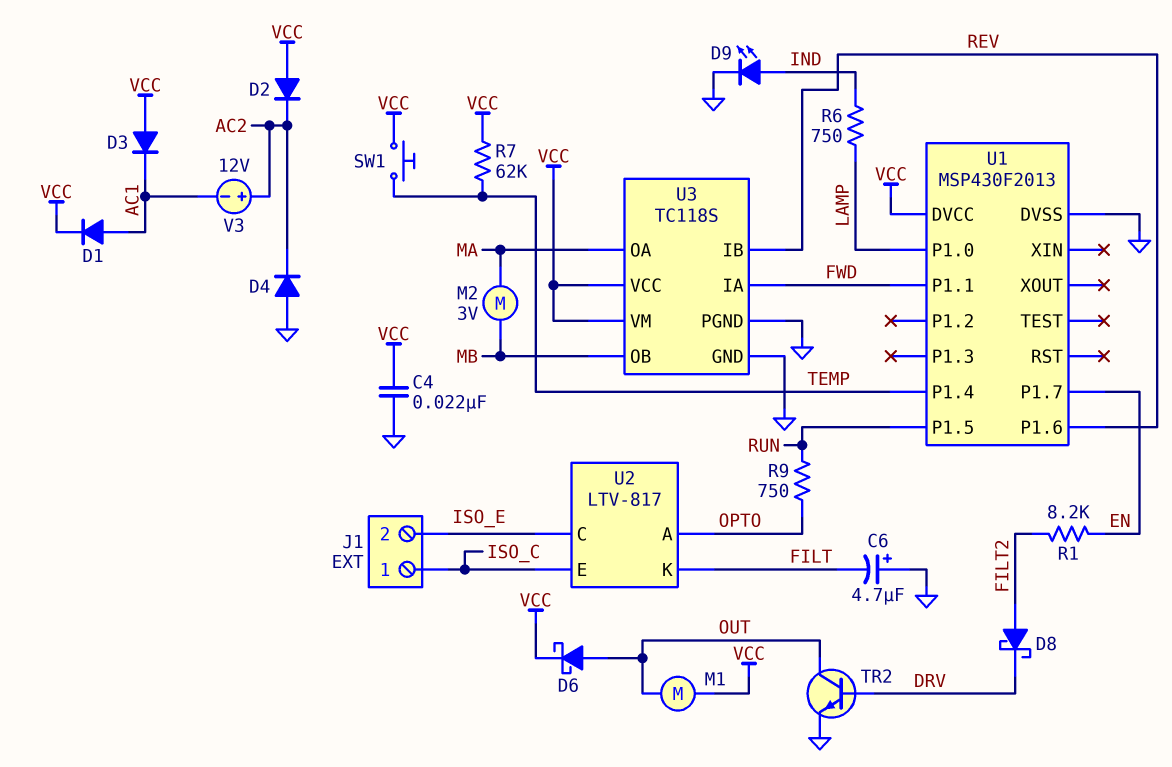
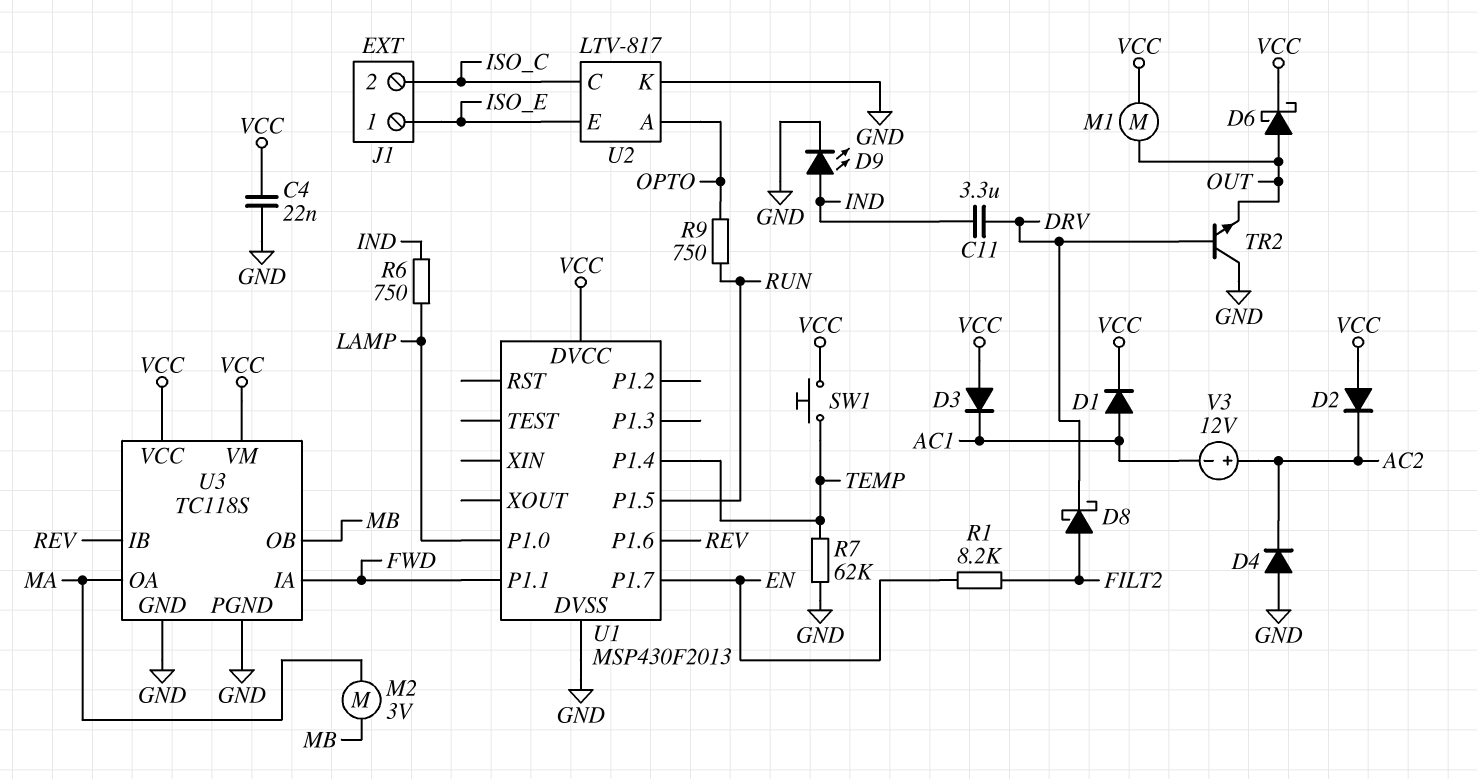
C6: 4.7uF (plus GND, minus FILT) -> none
C11: none -> 3.3uF (DRV, IND)
J1 pin 1: ISO_C -> ISO_E
J1 pin 2: ISO_E -> ISO_C
R7: 62k (TEMP, VCC) -> 62k (GND, TEMP)
TR2: NPN (B DRV, C OUT, E GND) -> NPN (B DRV, C GND, E OUT)
U2 pin C: ISO_E -> ISO_C
U2 pin E: ISO_C -> ISO_E
U2 pin K: FILT -> GND

